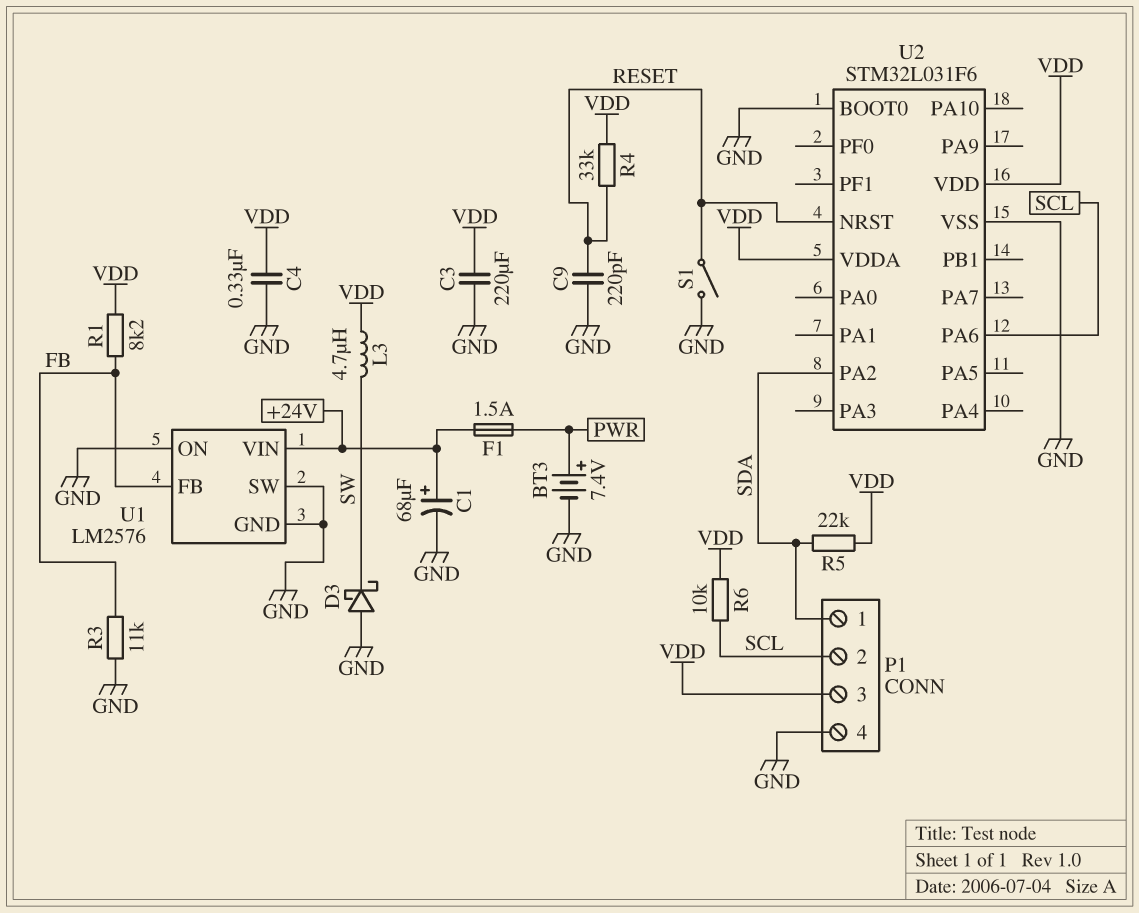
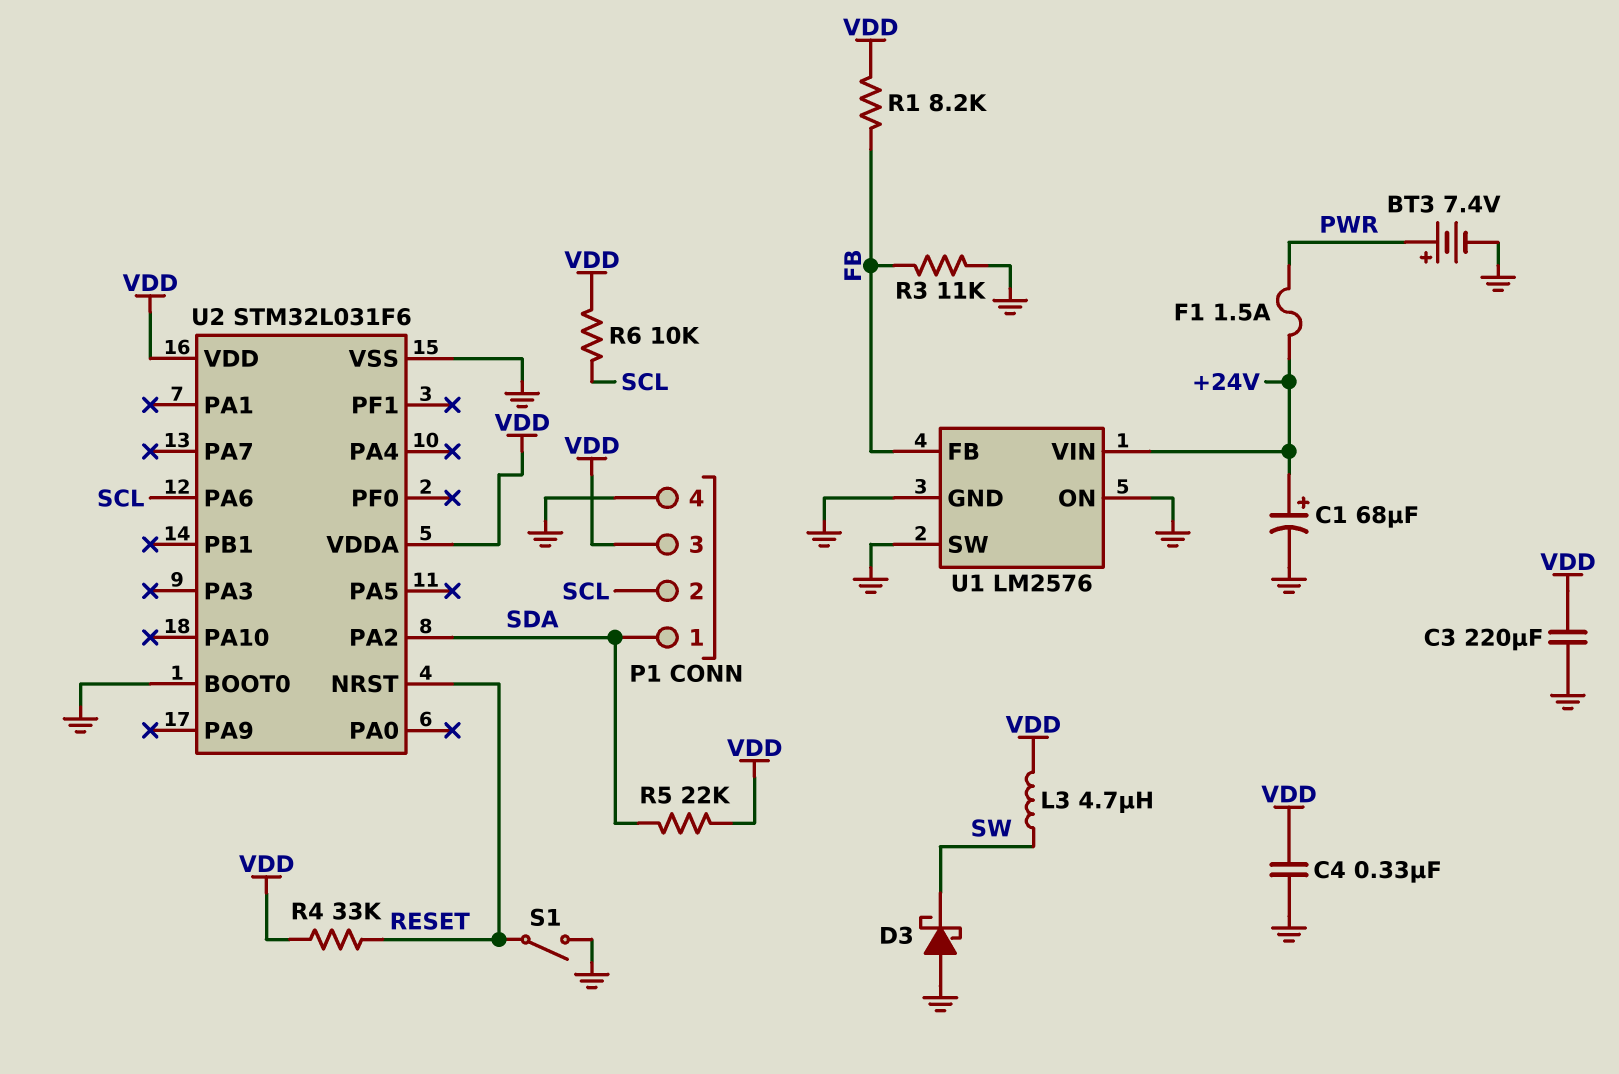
C9: 220pF (GND, RESET) -> none

